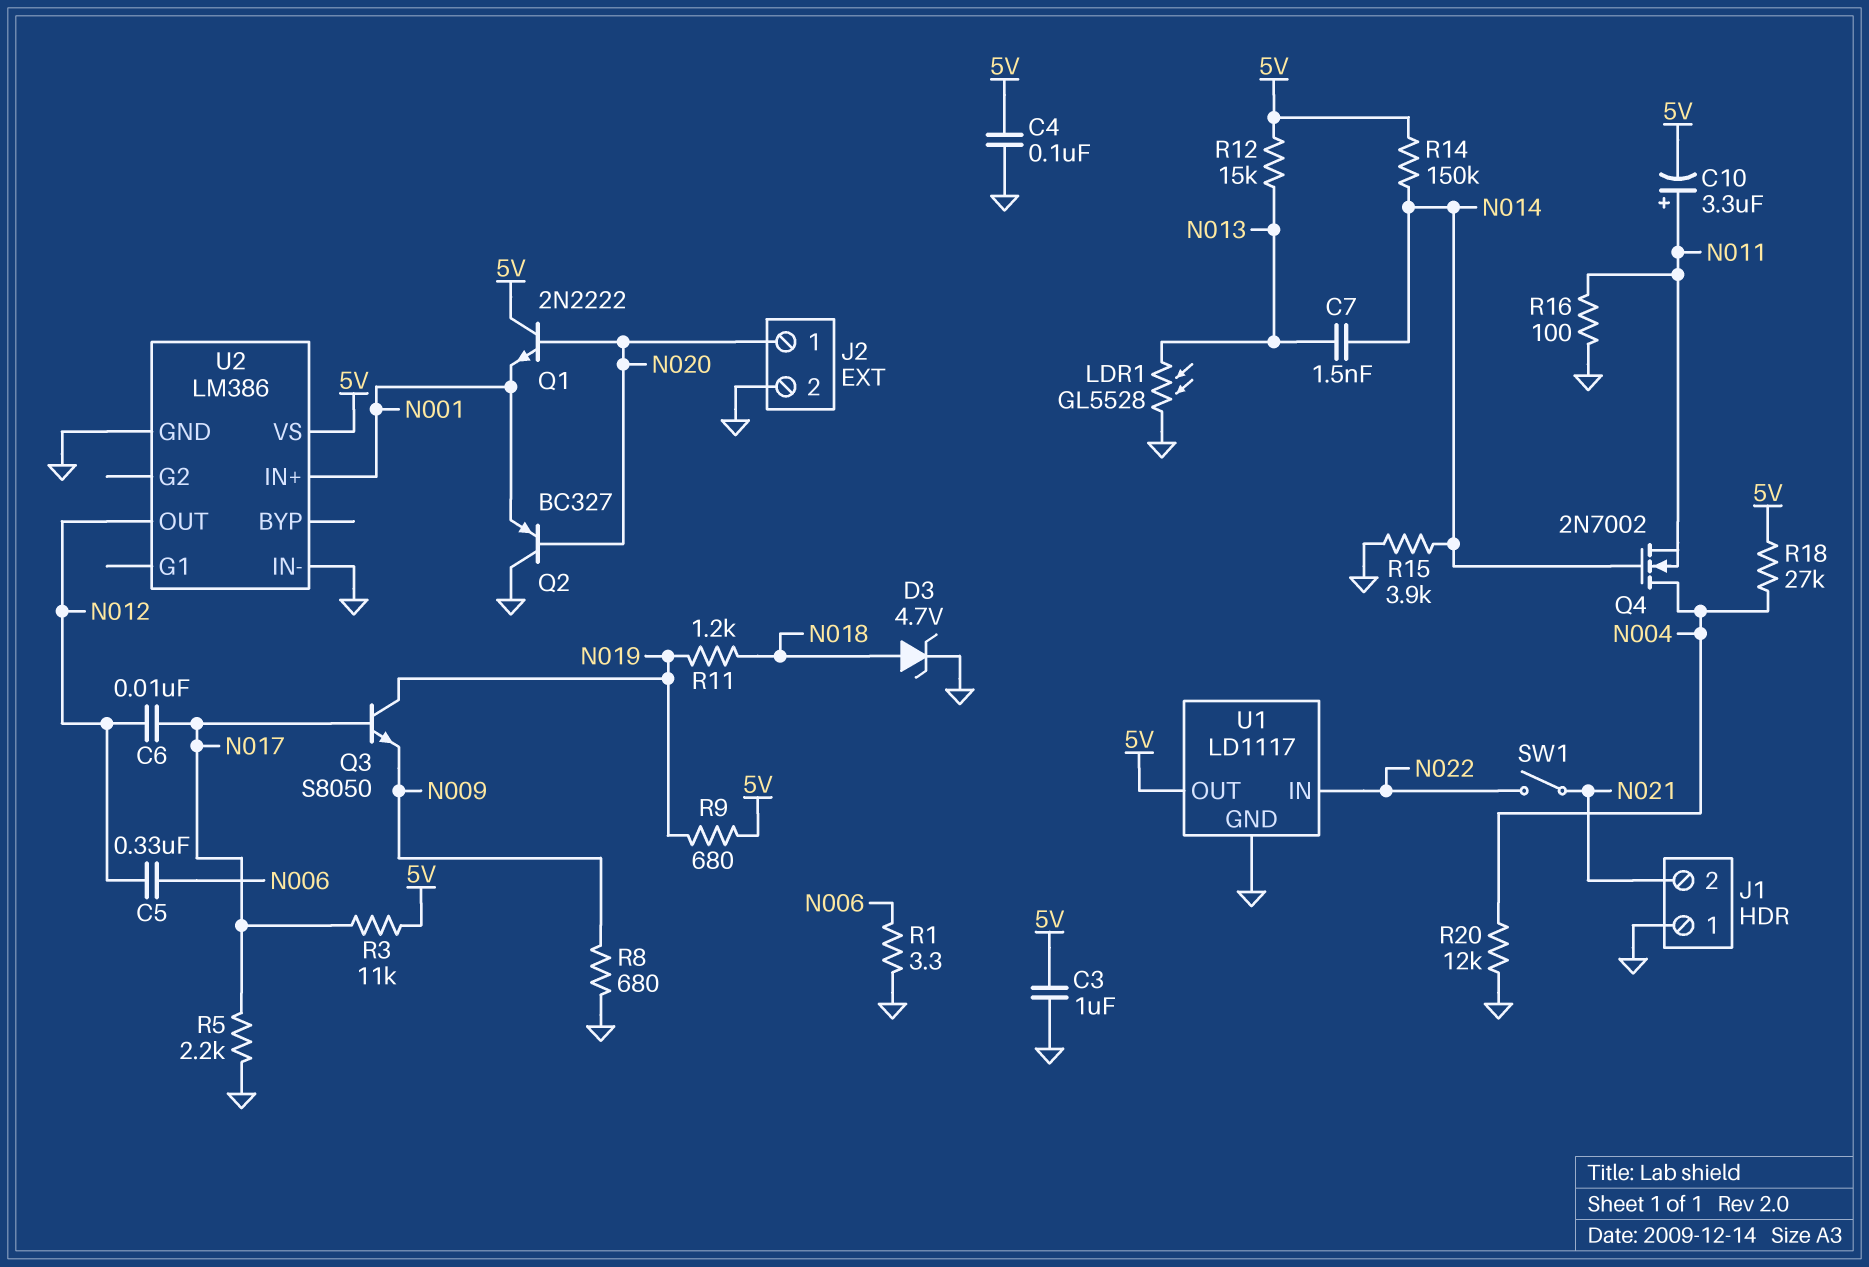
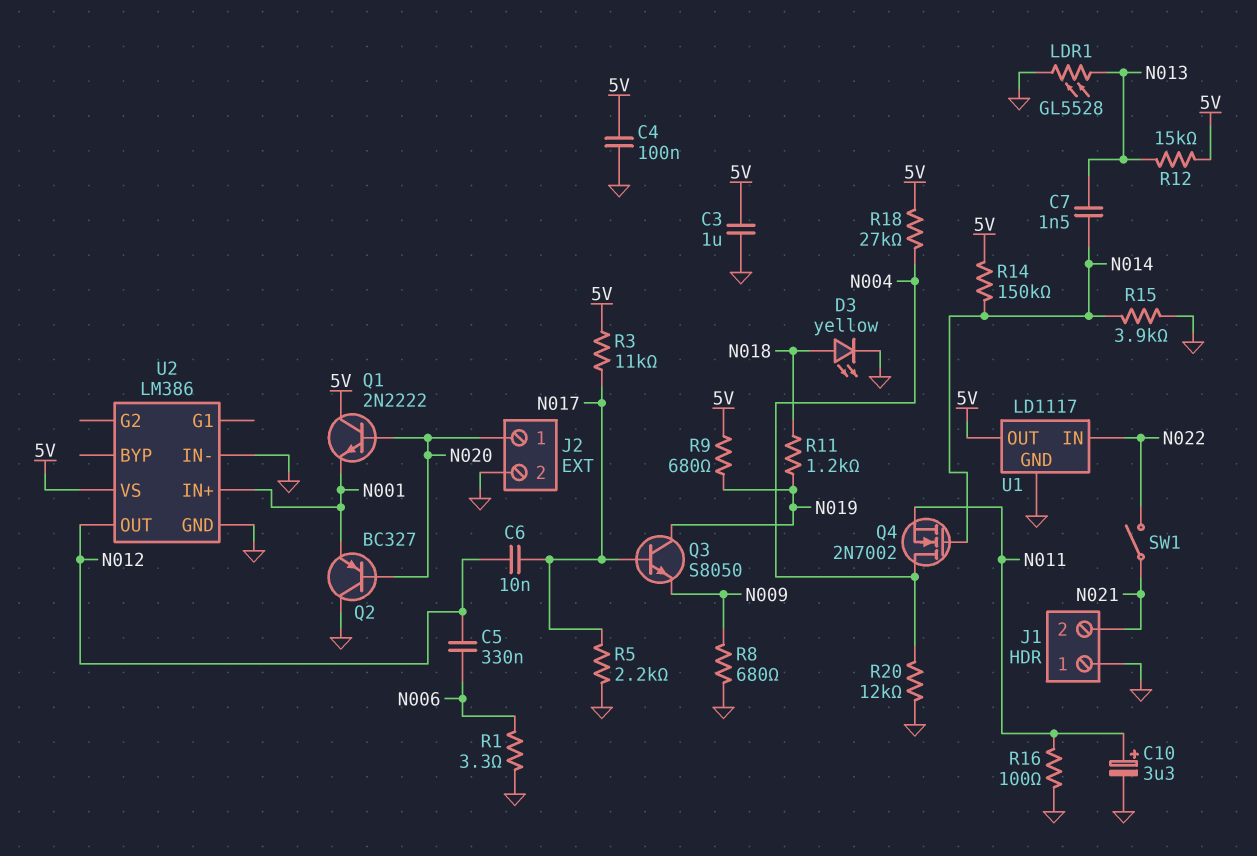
C10: 3.3uF (plus N011, minus 5V) -> 3.3uF (plus N011, minus GND)
D3: zener 4.7V (A N018, K GND) -> LED yellow (A N018, K GND)

